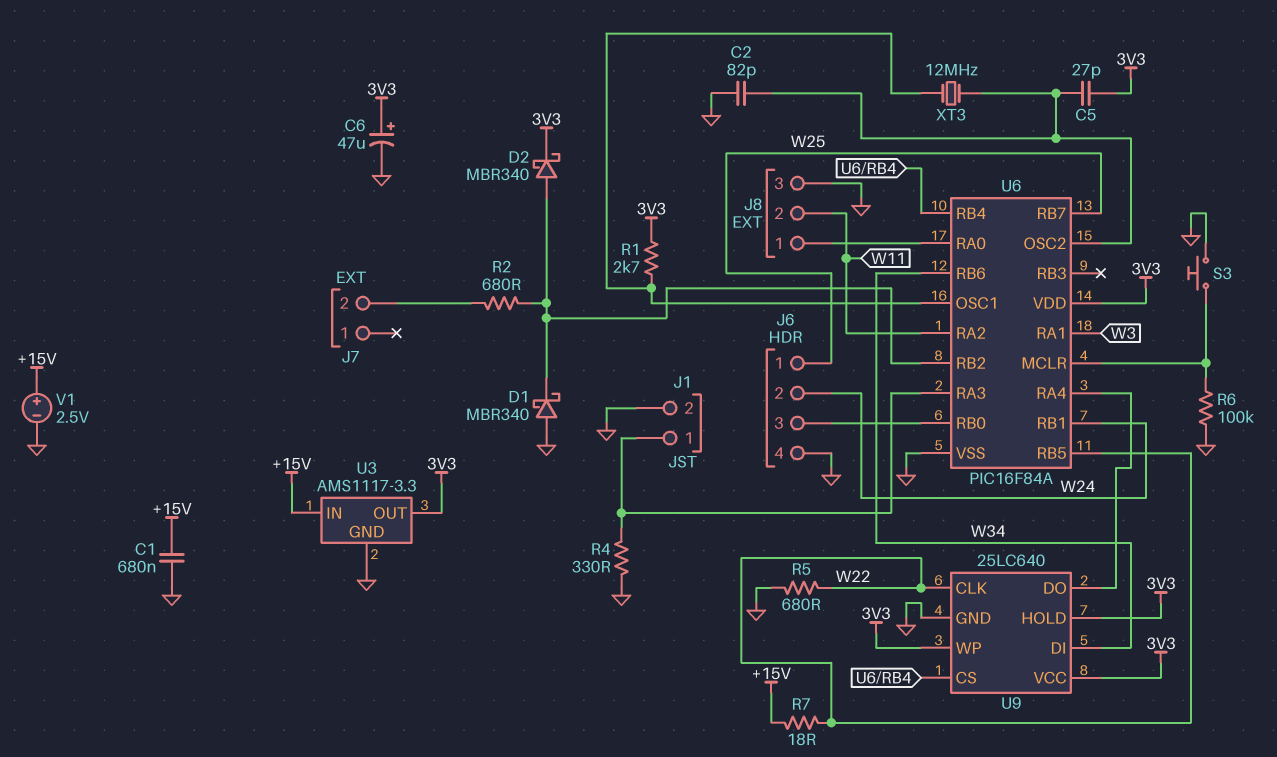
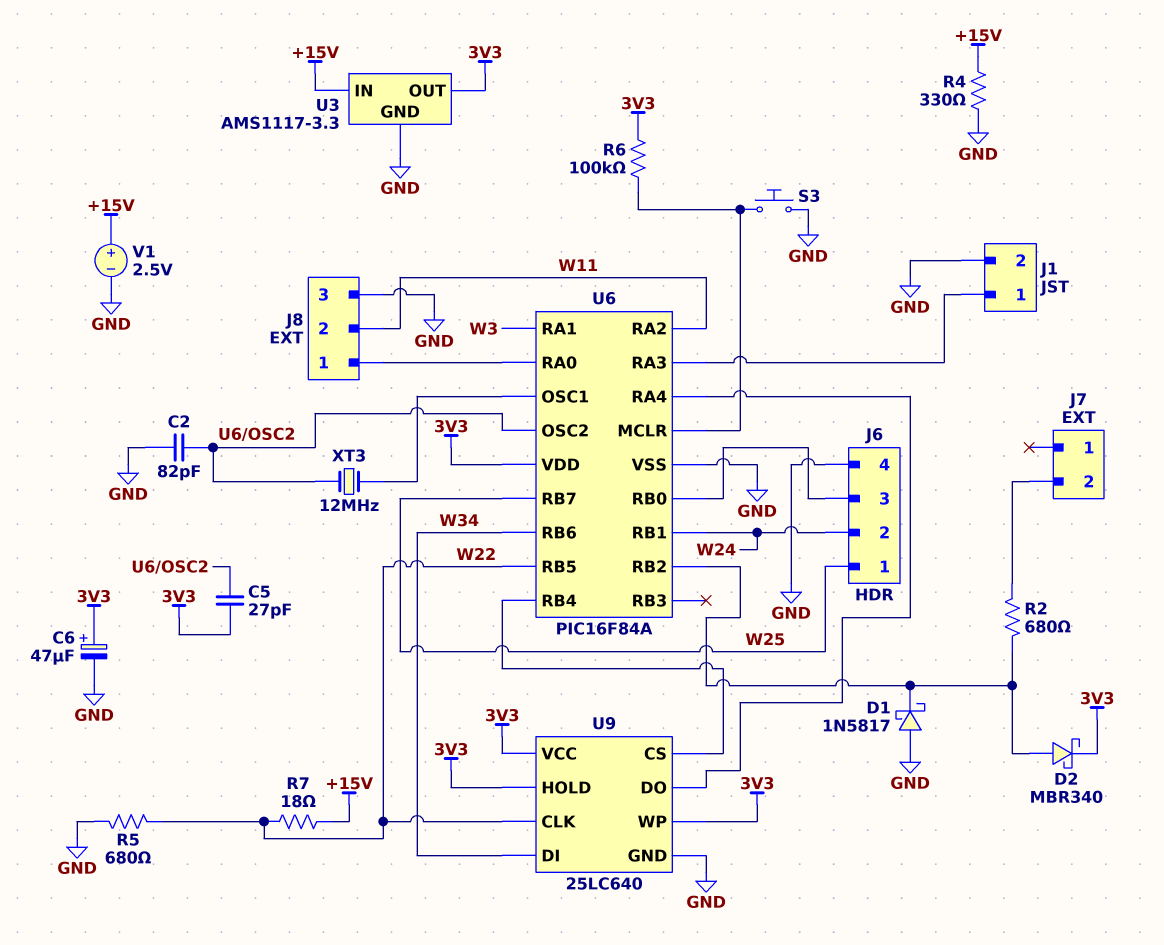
C1: 680nF (+15V, GND) -> none
D1: schottky MBR340 (A GND, K U6/RB2) -> schottky 1N5817 (A GND, K U6/RB2)
R1: 2.7k (3V3, U6/OSC1) -> none
R4: 330 (GND, J1/1) -> 330 (+15V, GND)
R6: 100k (GND, U6/MCLR) -> 100k (3V3, U6/MCLR)

